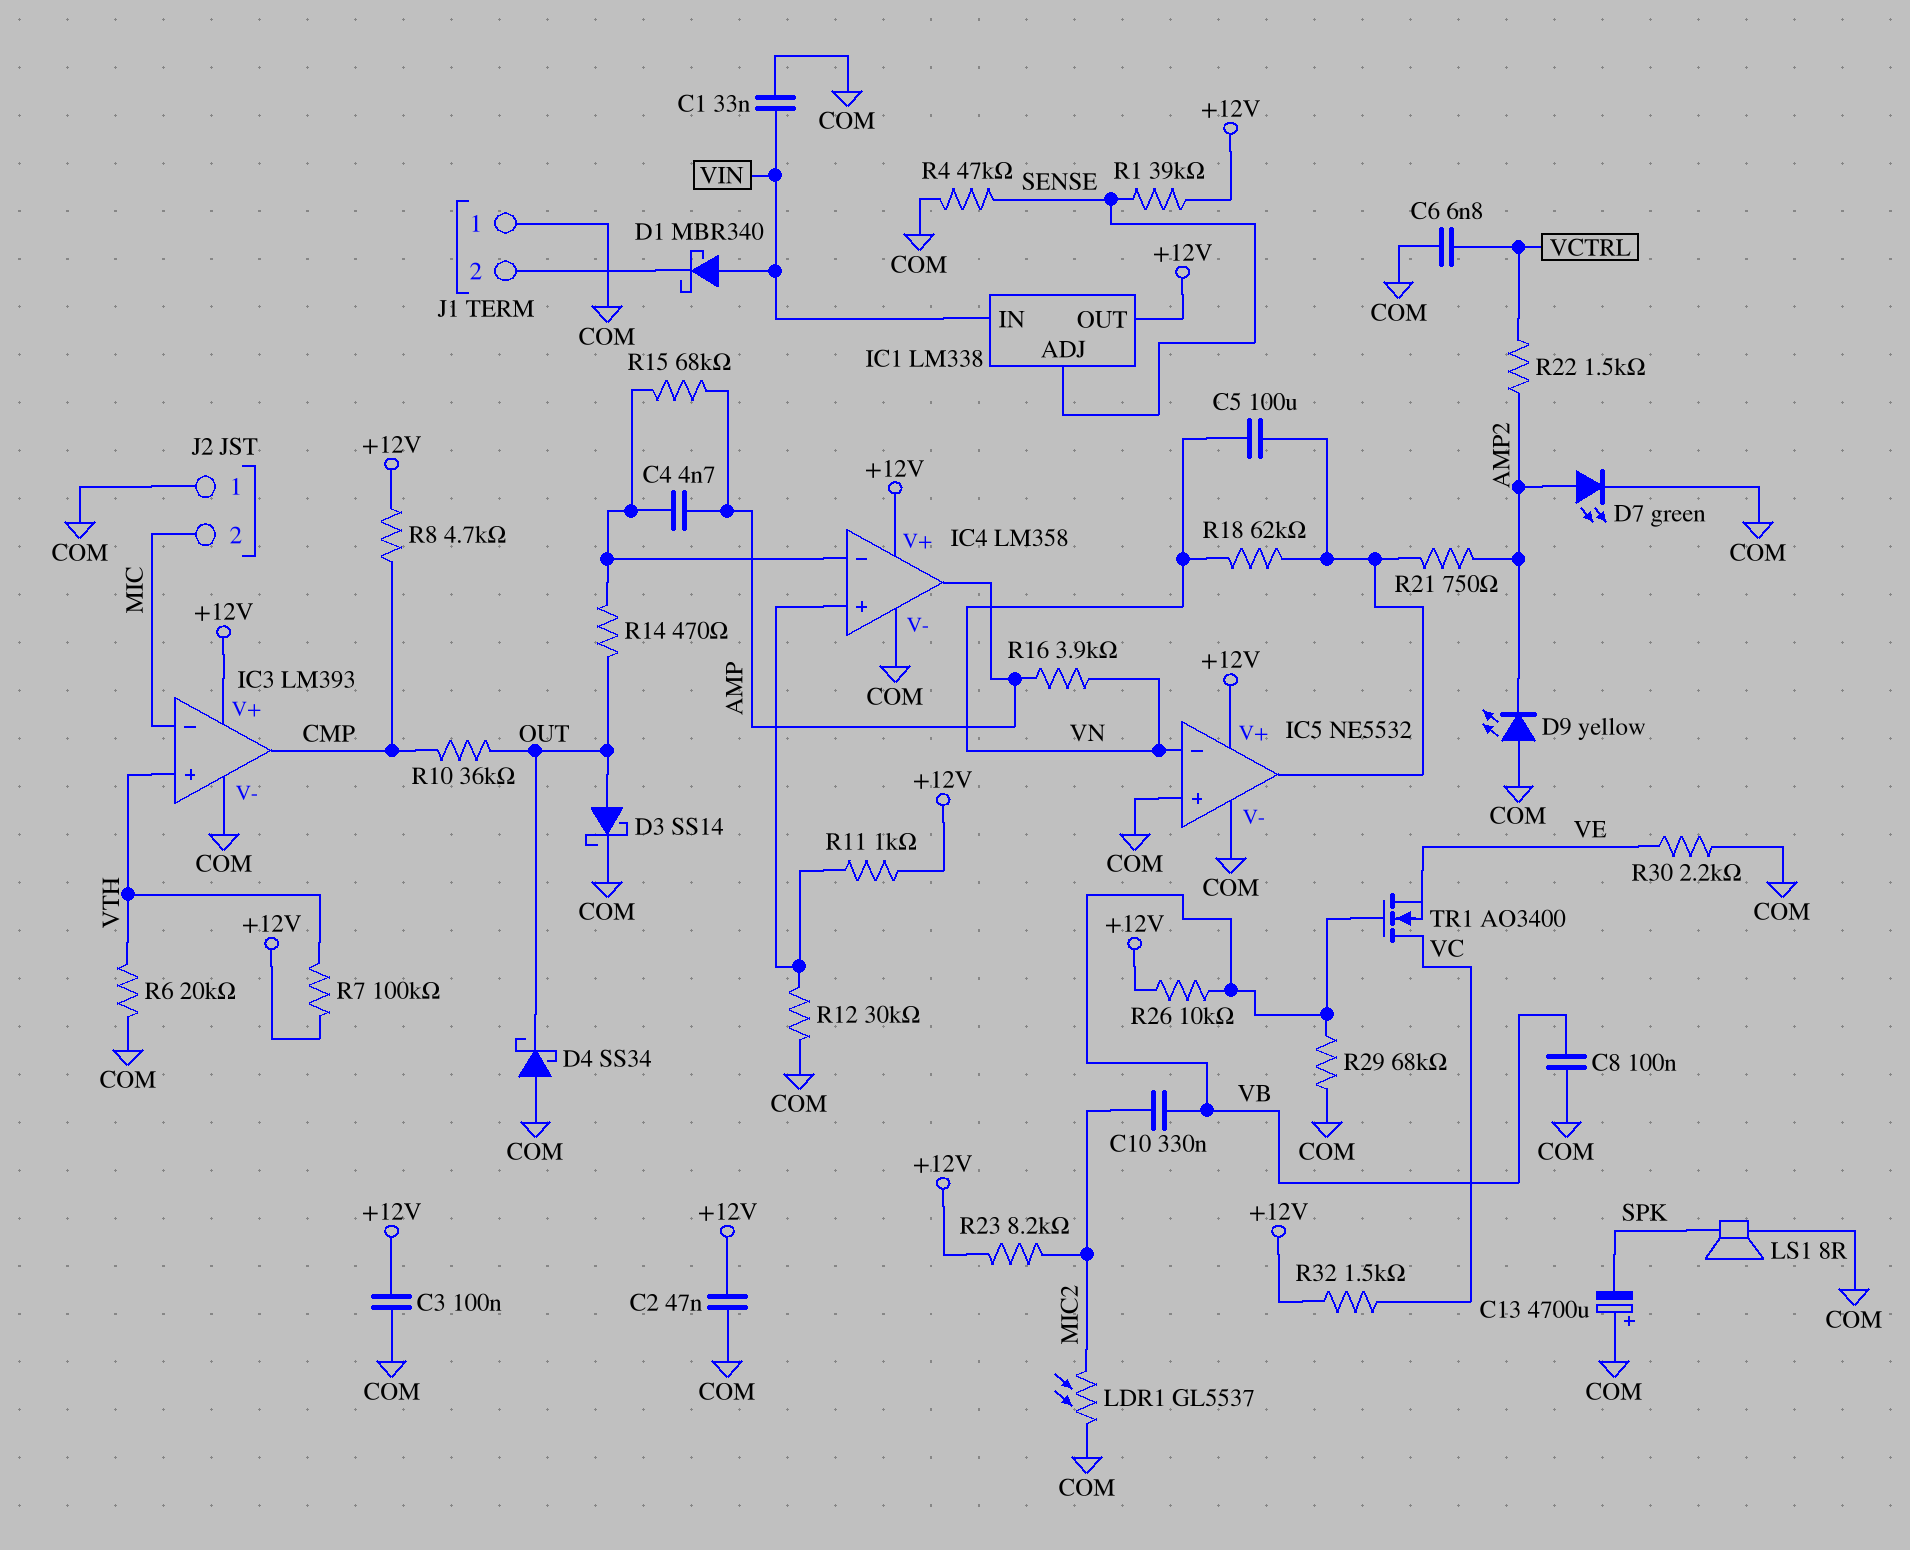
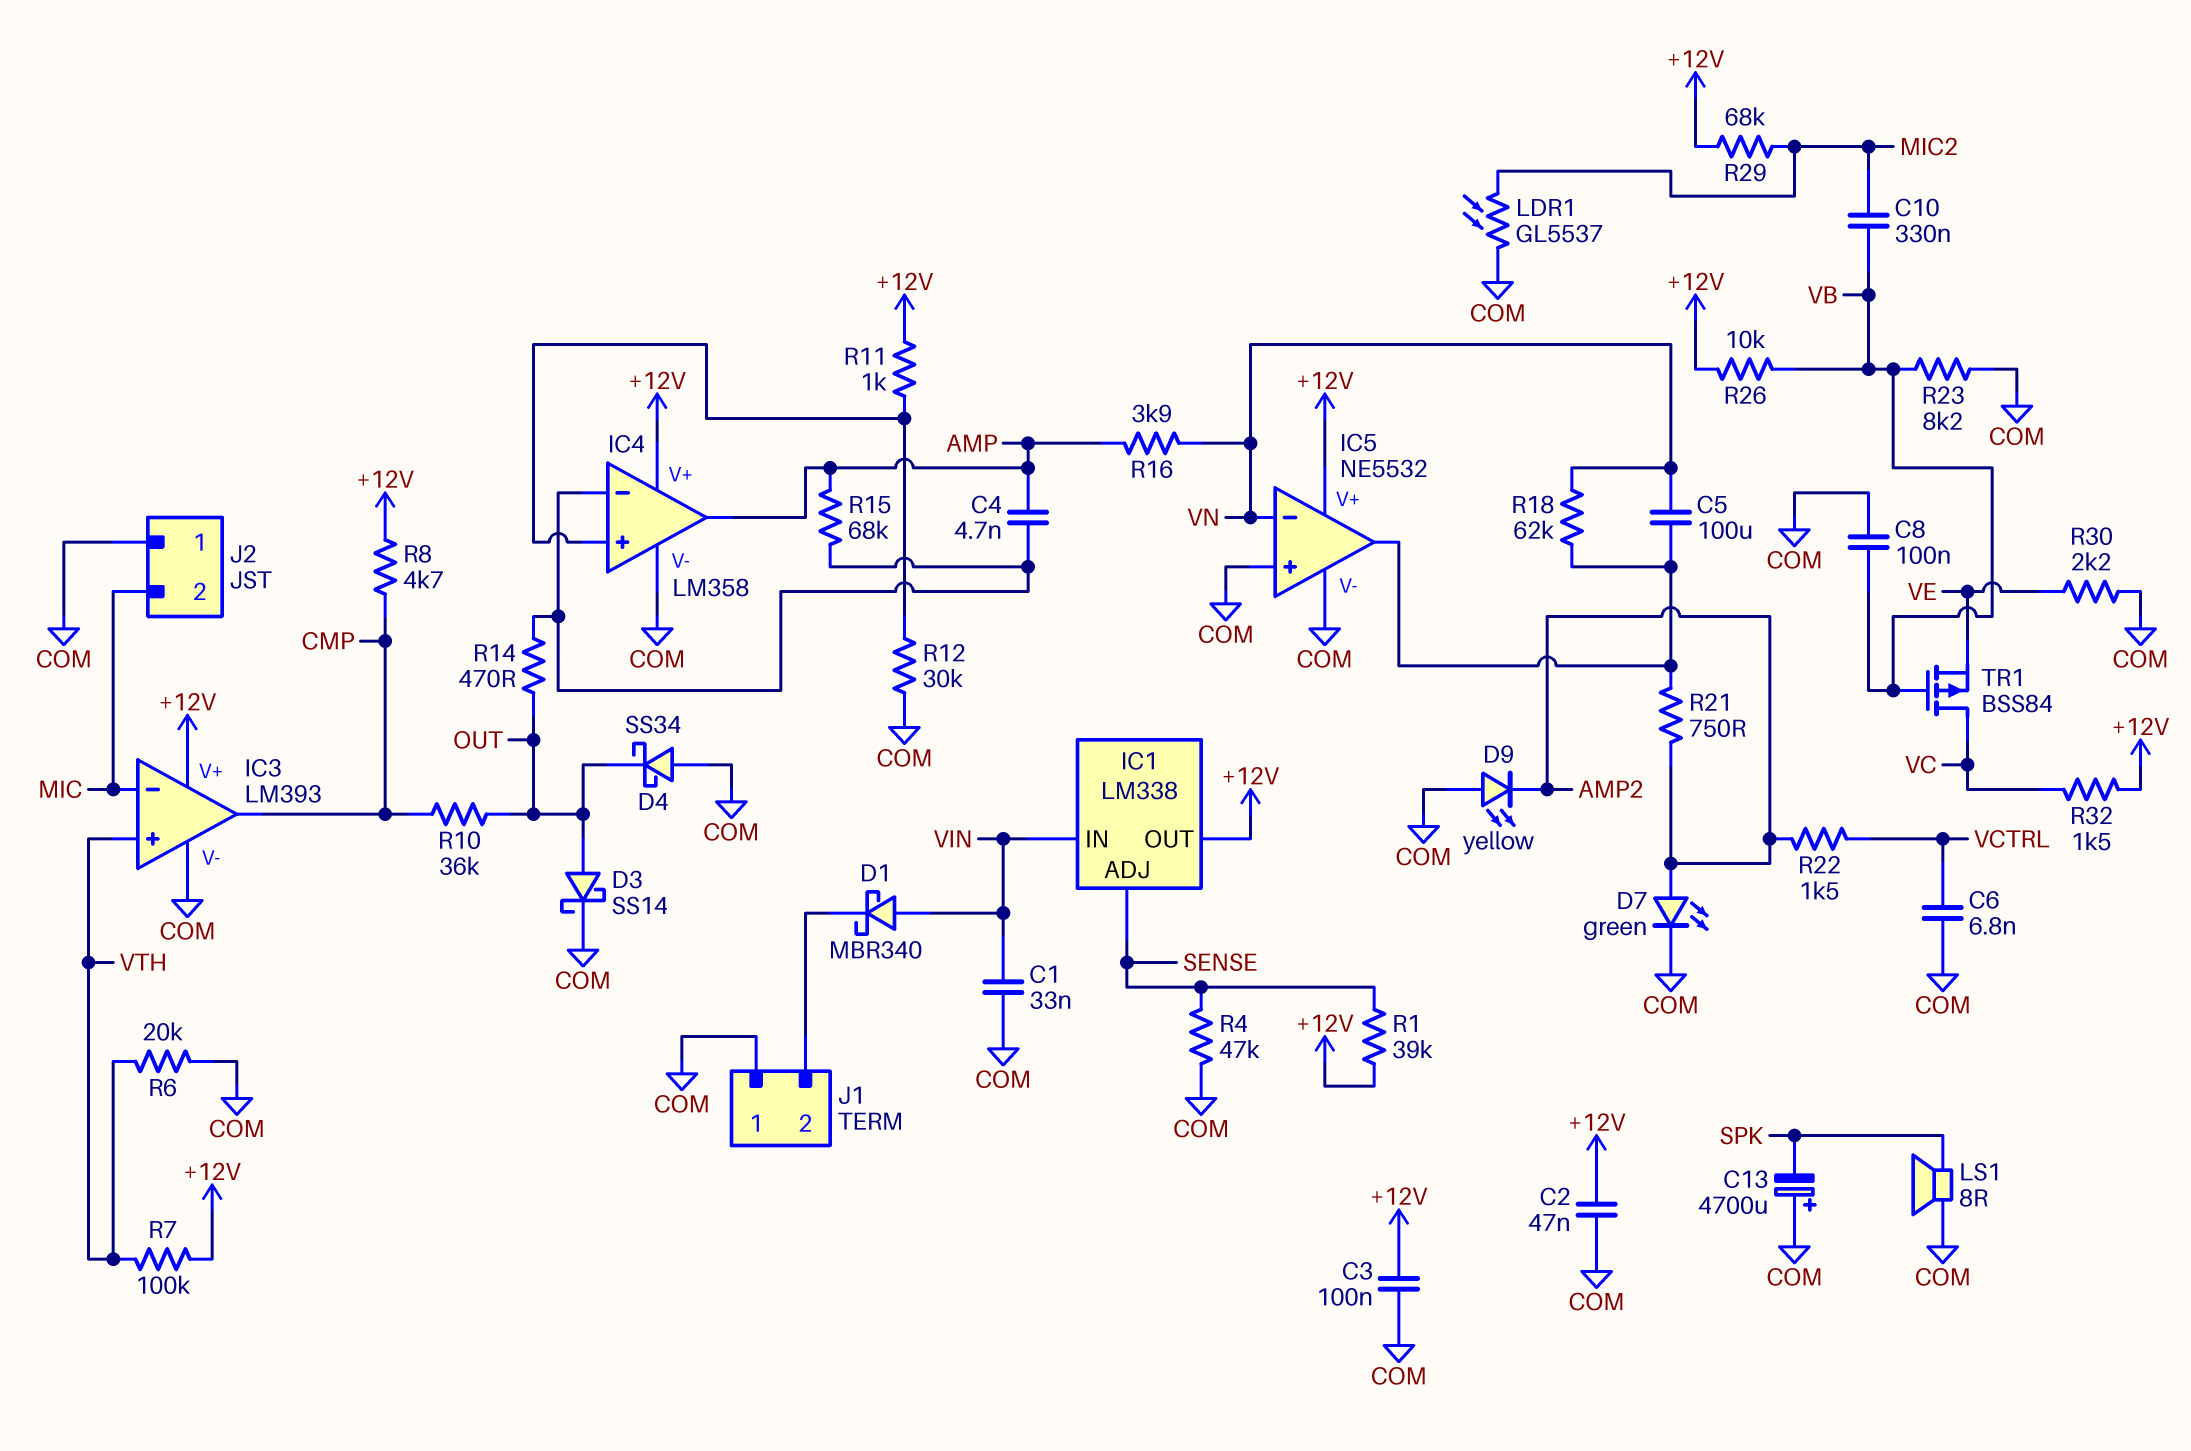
R23: 8.2k (+12V, MIC2) -> 8.2k (COM, VB)
R29: 68k (COM, VB) -> 68k (+12V, MIC2)
TR1: NMOS AO3400 (G VB, D VC, S VE) -> PMOS BSS84 (G VB, D VC, S VE)

